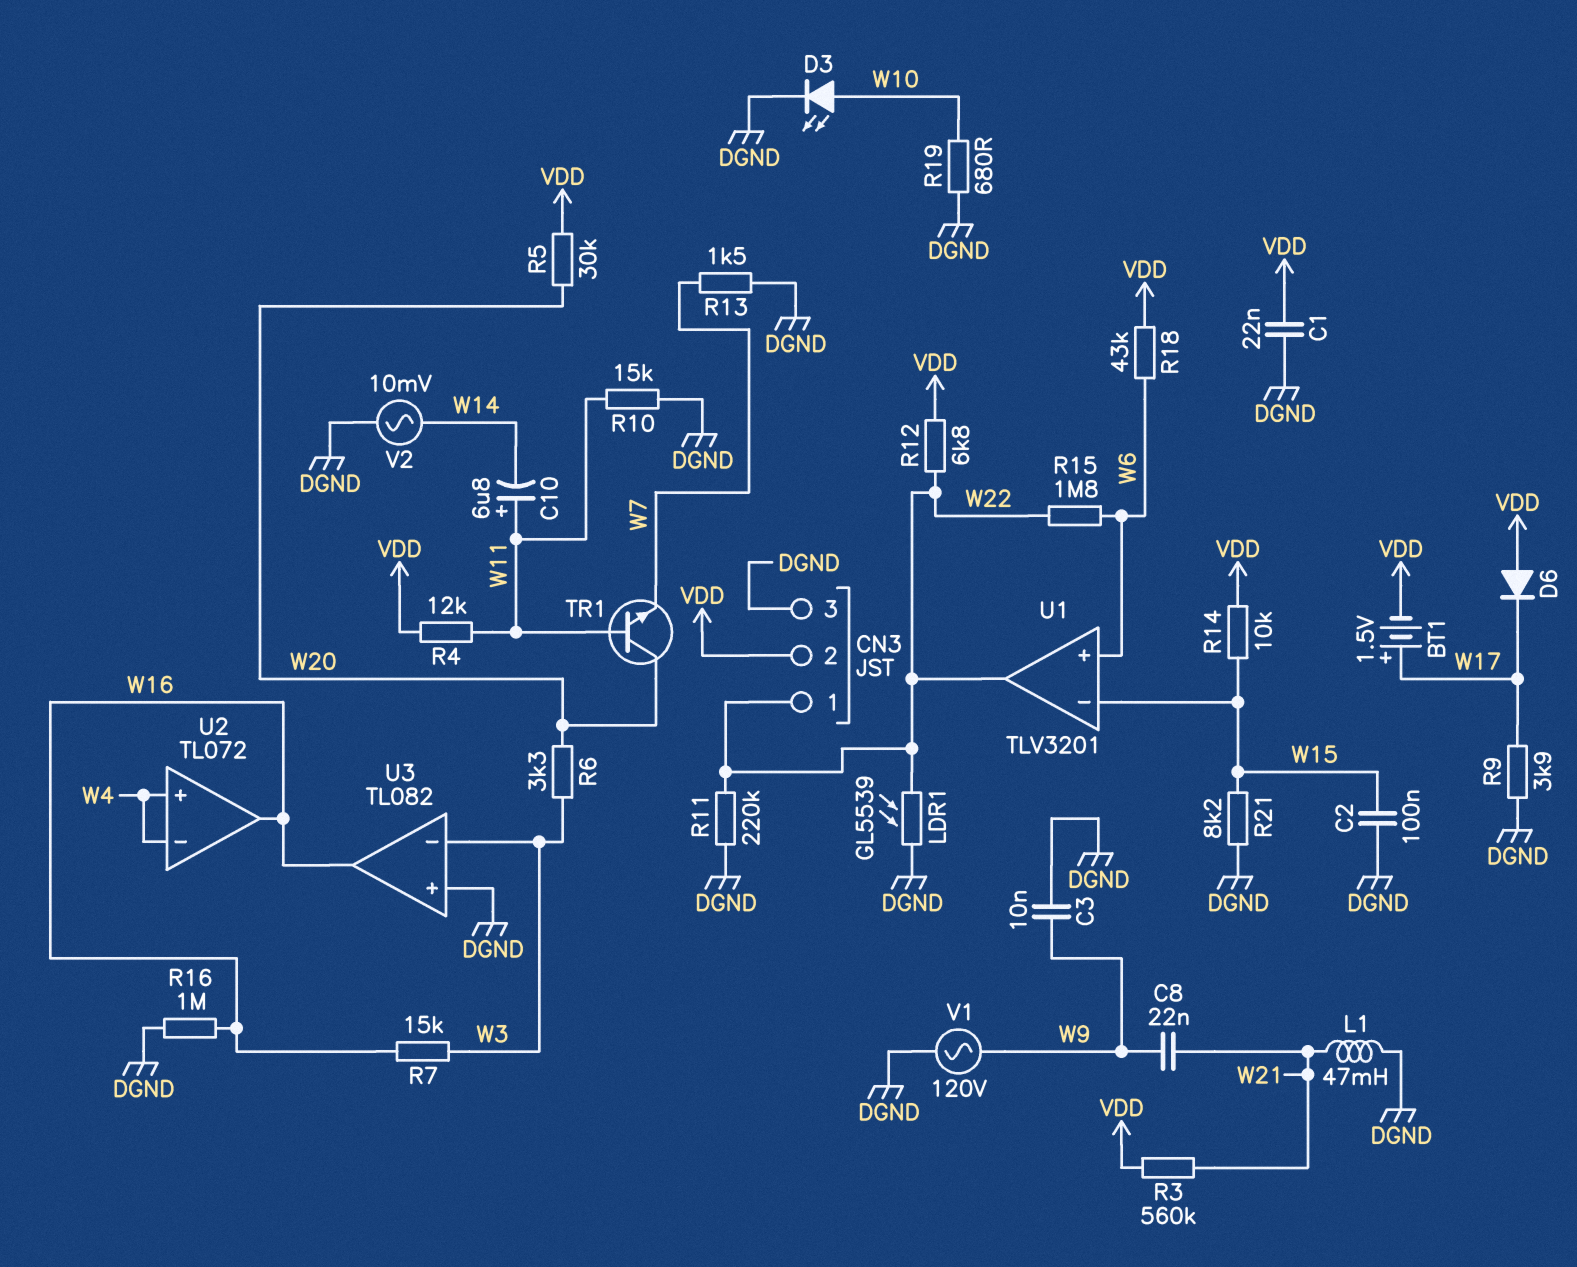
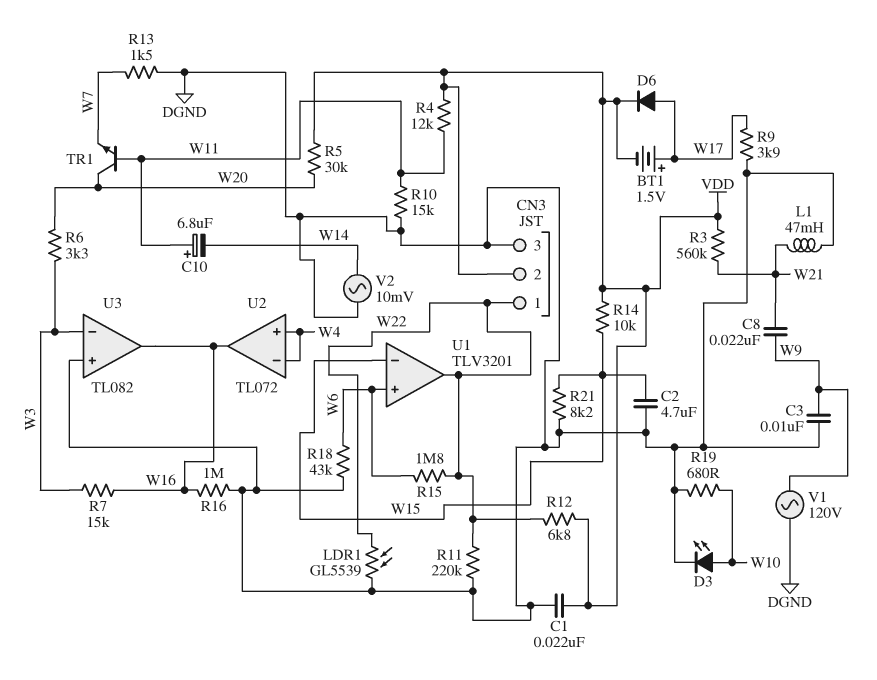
C2: 100nF (DGND, W15) -> 4.7uF (DGND, W15)
D6: diode (A VDD, K W17) -> diode (A W17, K VDD)
R18: 43k (VDD, W6) -> 43k (DGND, W6)

